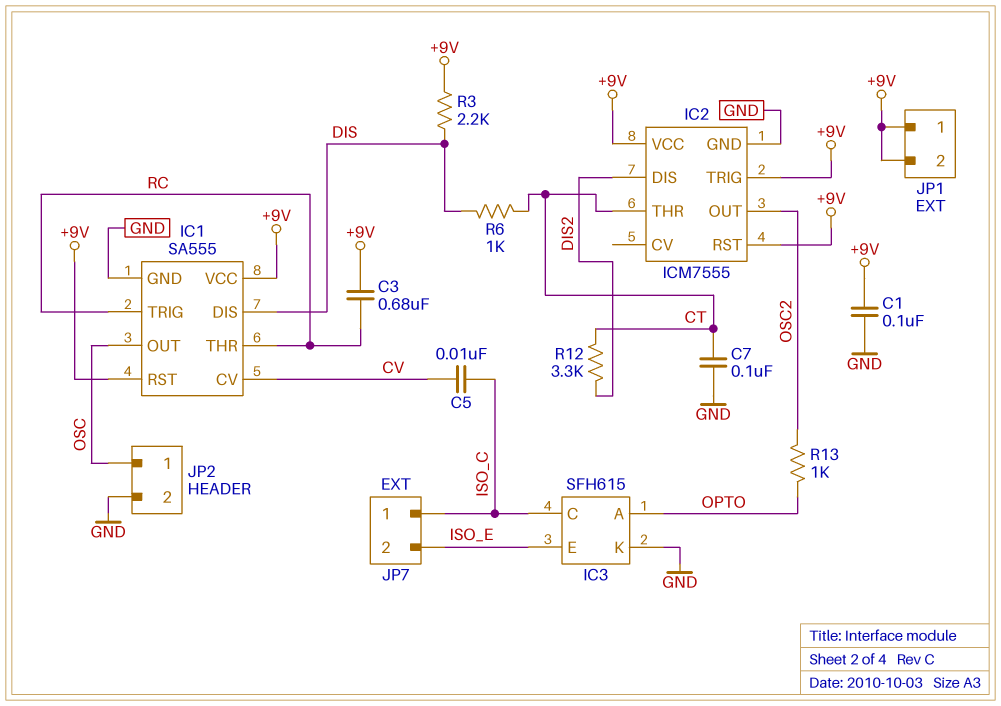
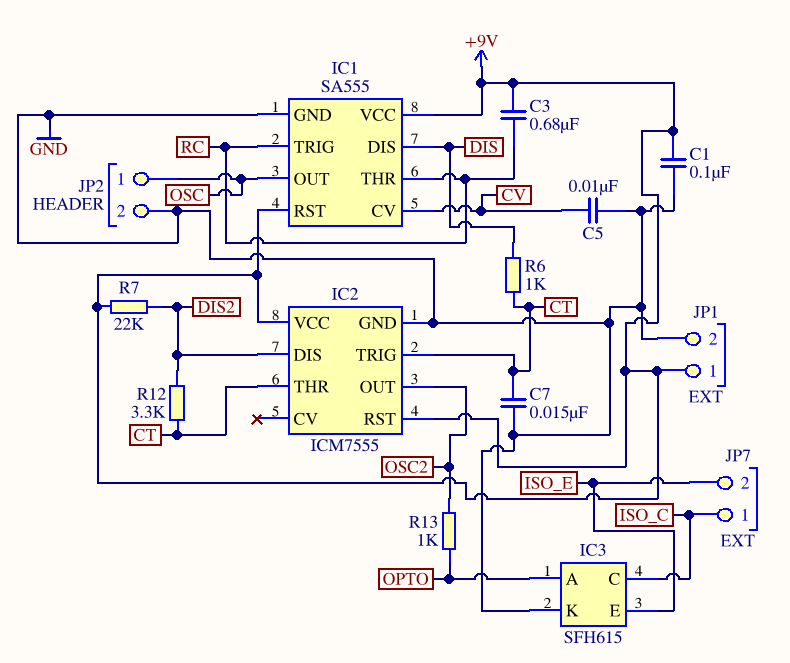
C5: 10nF (CV, ISO_C) -> 10nF (CV, GND)
C7: 100nF (CT, GND) -> 15nF (CT, GND)
IC2 pin TRIG: +9V -> CT
JP1 pin 2: +9V -> GND
R3: 2.2k (+9V, DIS) -> none
R7: none -> 22k (+9V, DIS2)

